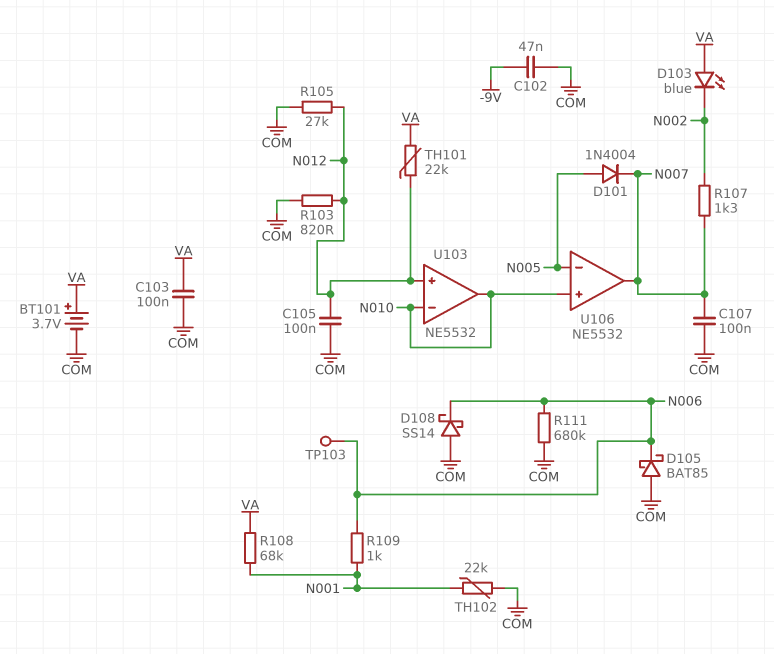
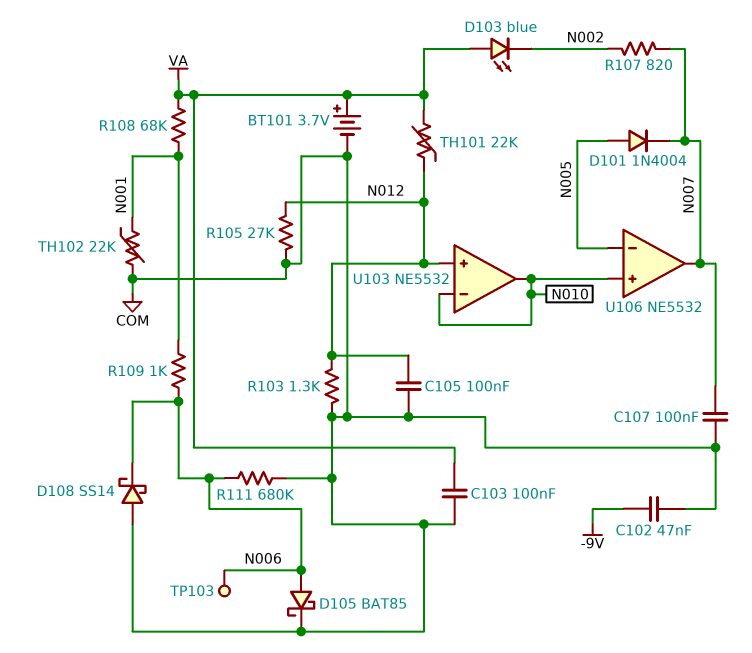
D105: schottky BAT85 (A COM, K N006) -> schottky BAT85 (A N006, K COM)
R103: 820 (COM, N012) -> 1.3k (COM, N012)
R107: 1.3k (N002, N007) -> 820 (N002, N007)

